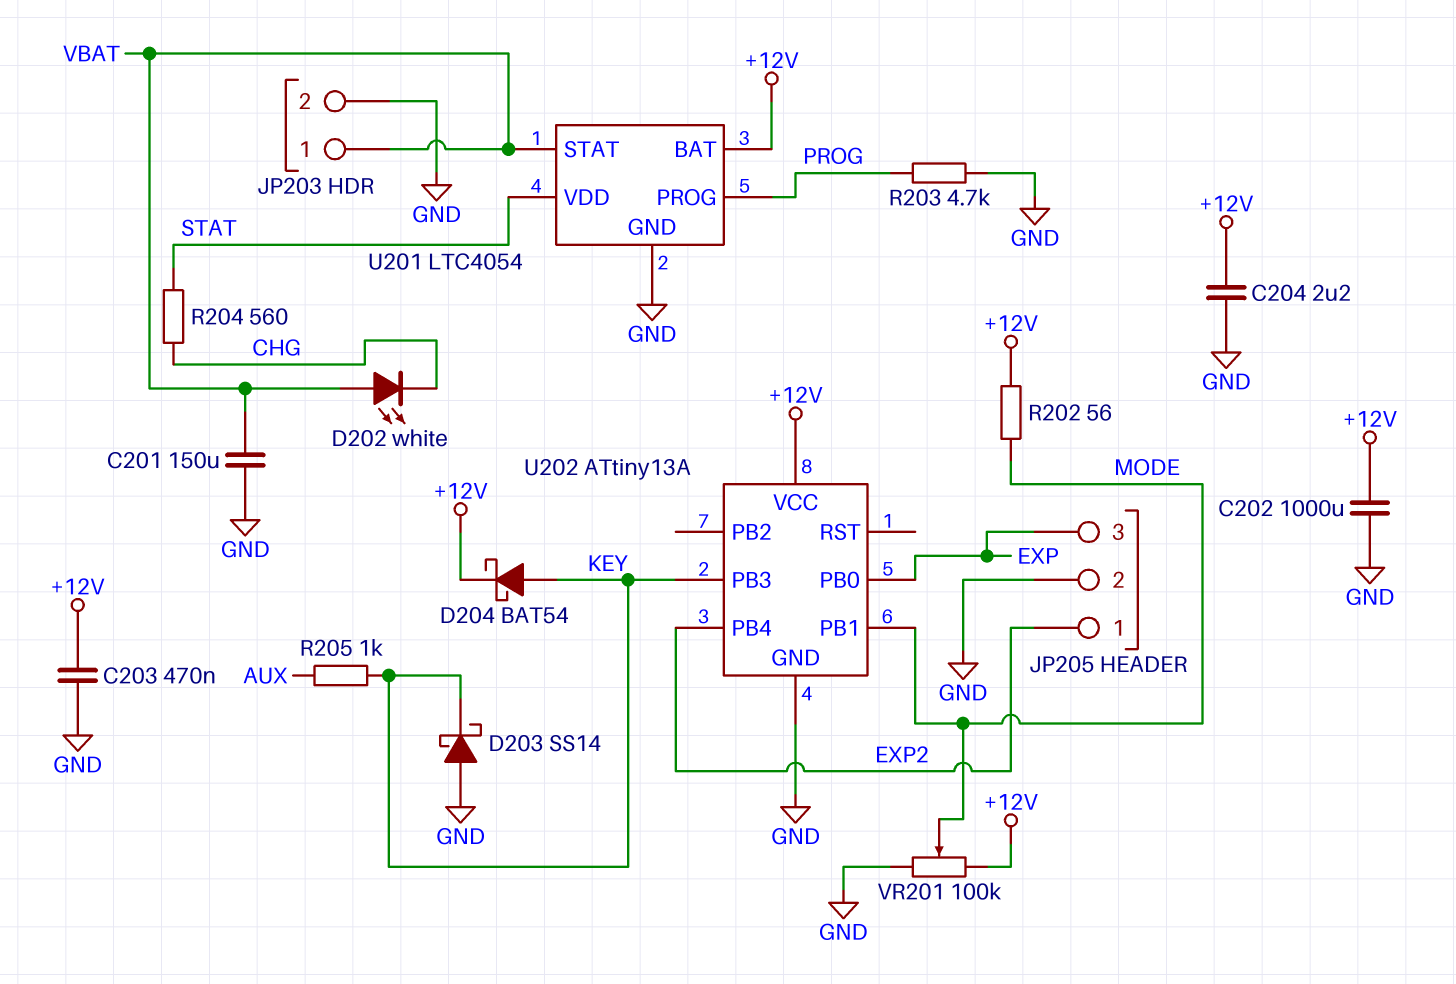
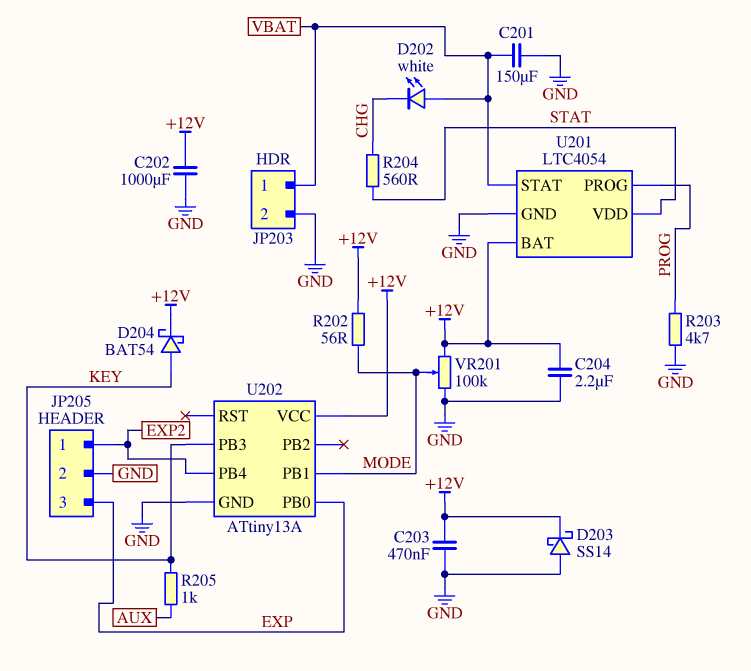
D203: schottky SS14 (A GND, K KEY) -> schottky SS14 (A GND, K +12V)

